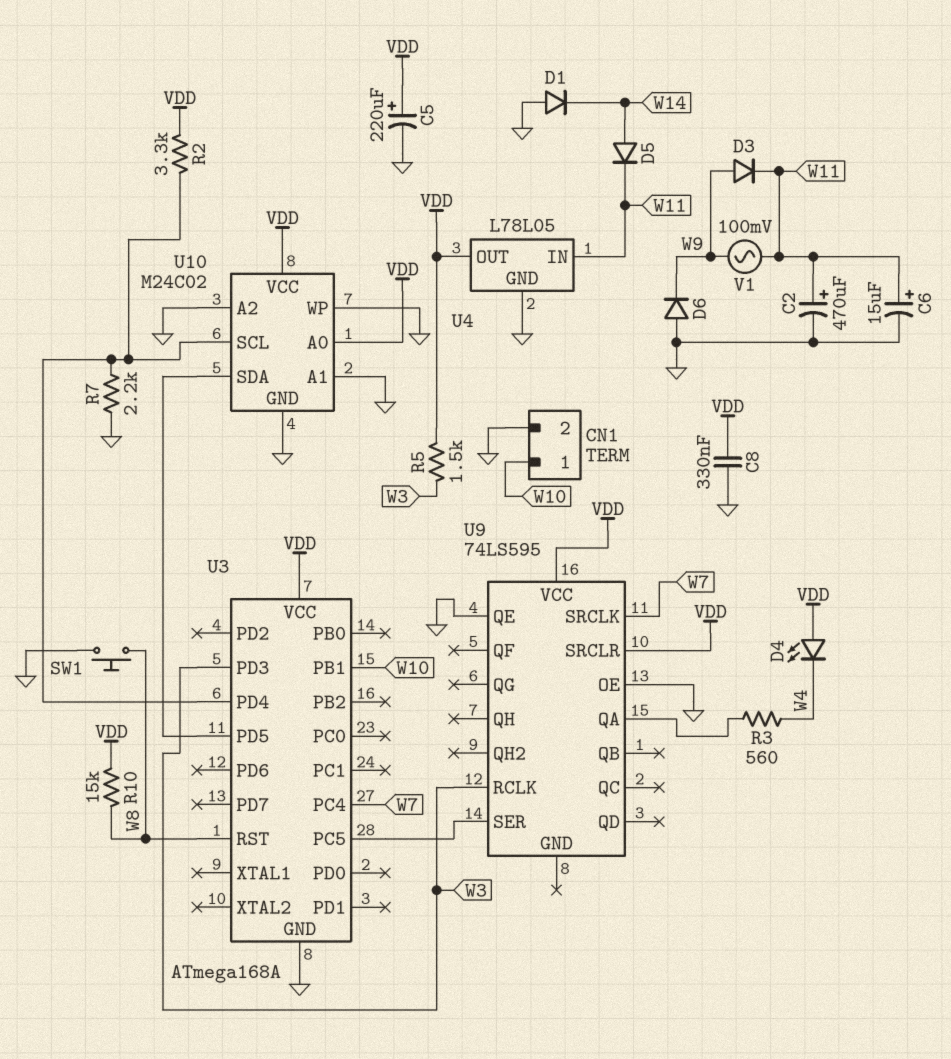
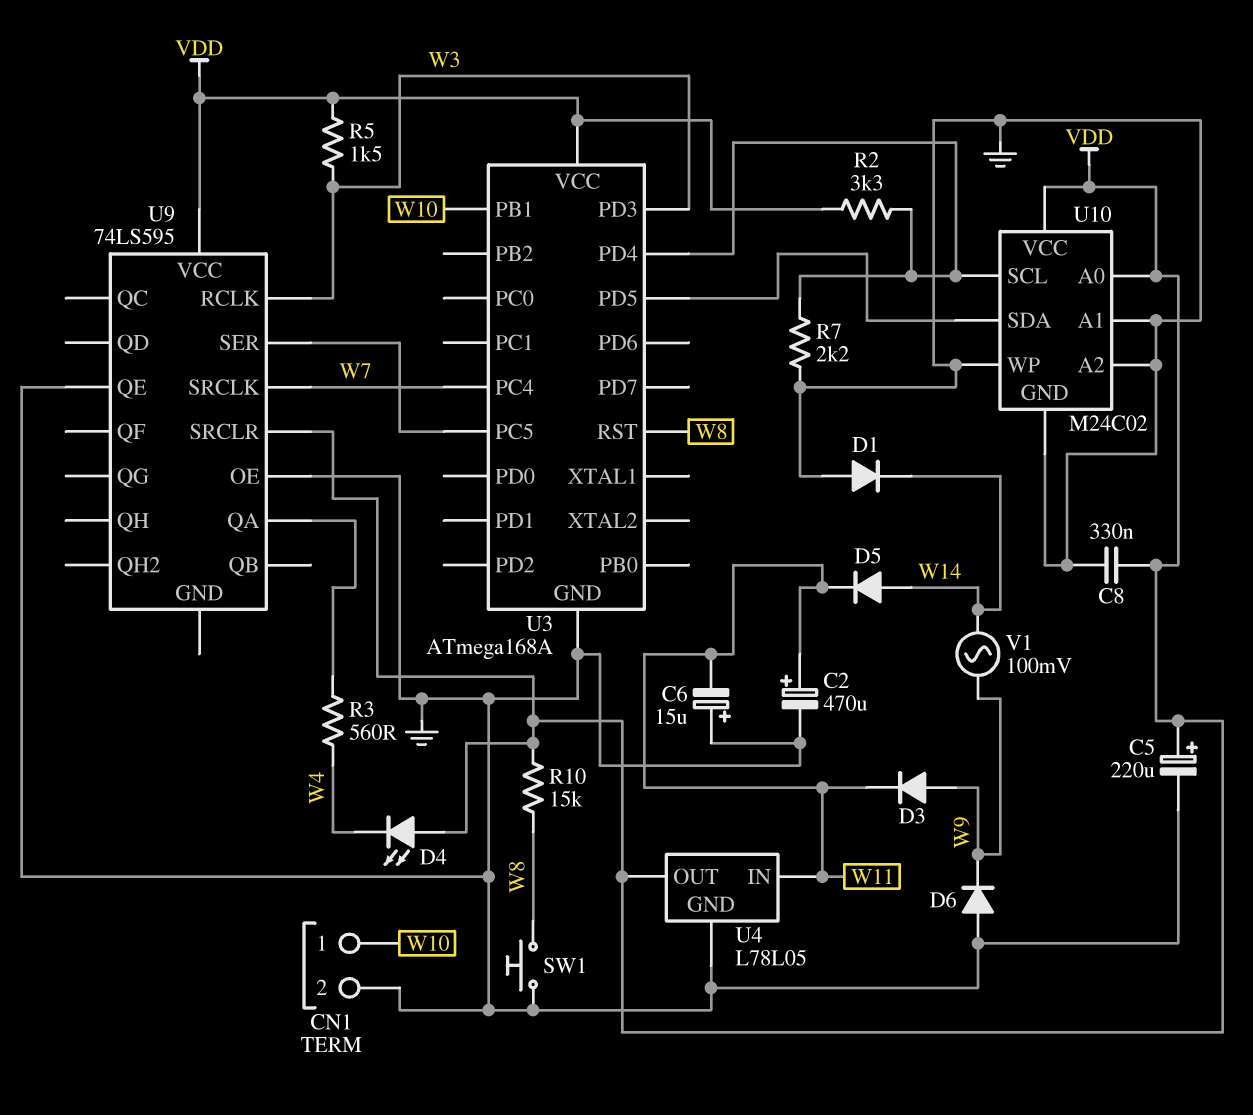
C6: 15uF (plus W11, minus GND) -> 15uF (plus GND, minus W11)
V1: AC 100mV (W9, W11) -> AC 100mV (W9, W14)

